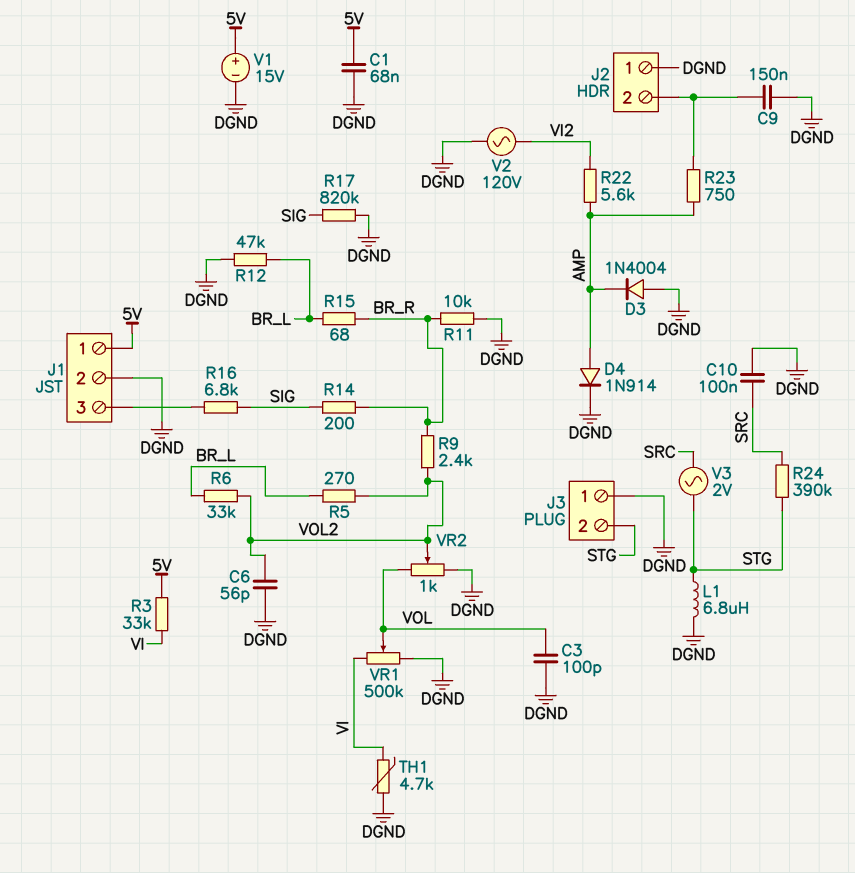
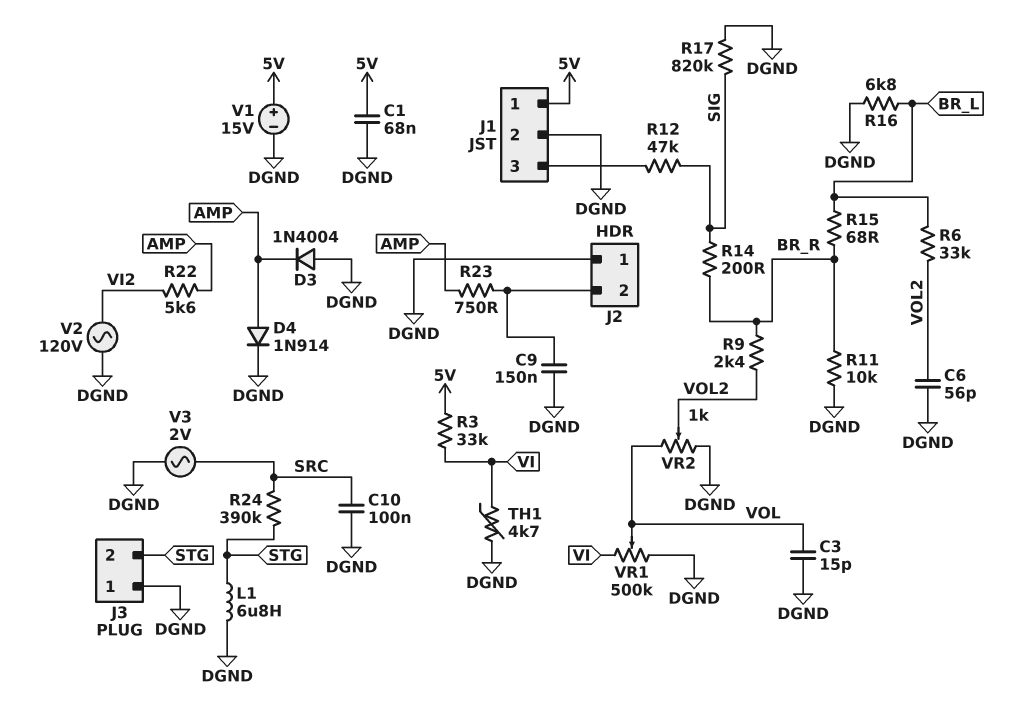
C3: 100pF (DGND, VOL) -> 15pF (DGND, VOL)
R5: 270 (BR_L, VOL2) -> none
R12: 47k (BR_L, DGND) -> 47k (J1/3, SIG)
R16: 6.8k (J1/3, SIG) -> 6.8k (BR_L, DGND)
V3: AC 2V (SRC, STG) -> AC 2V (DGND, SRC)

